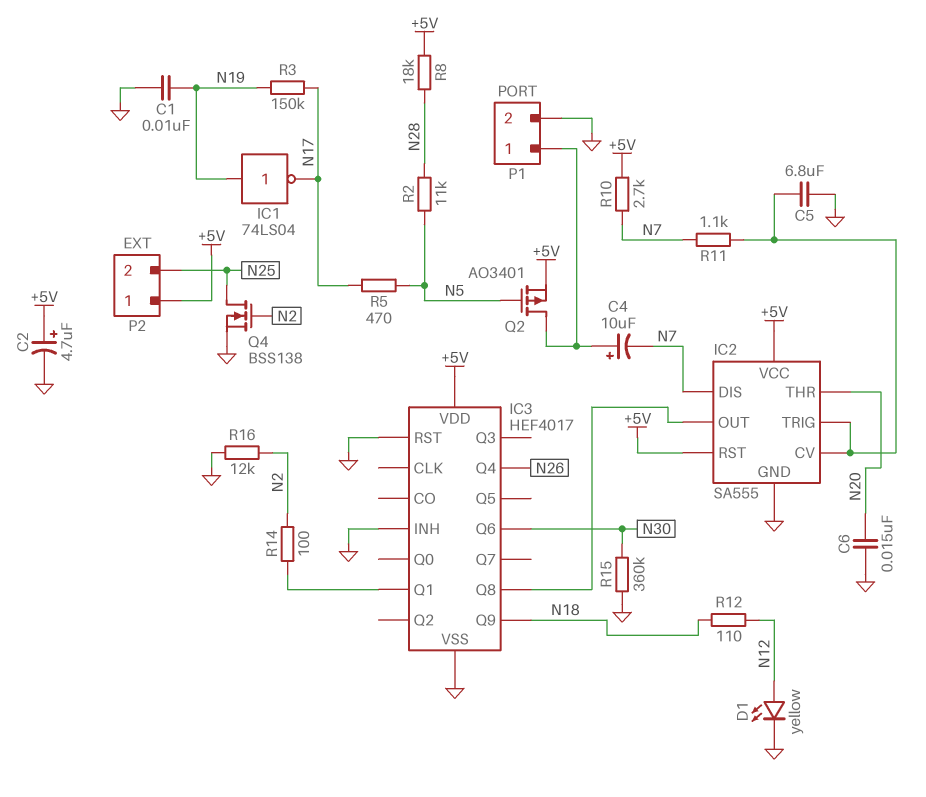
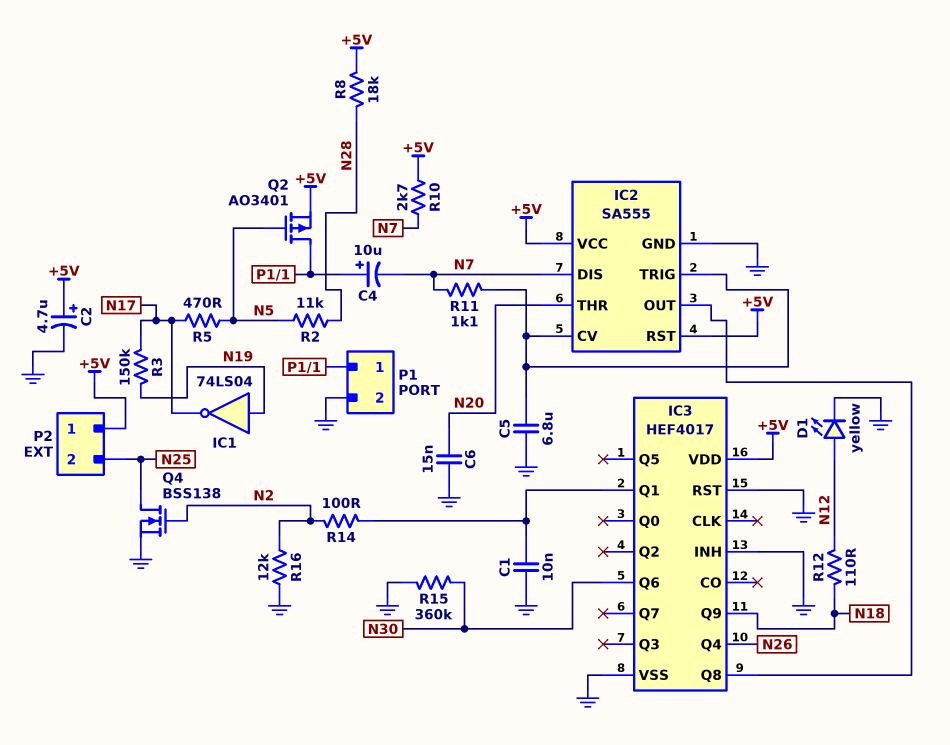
C1: 10nF (GND, N19) -> 10nF (GND, IC3/Q1)

